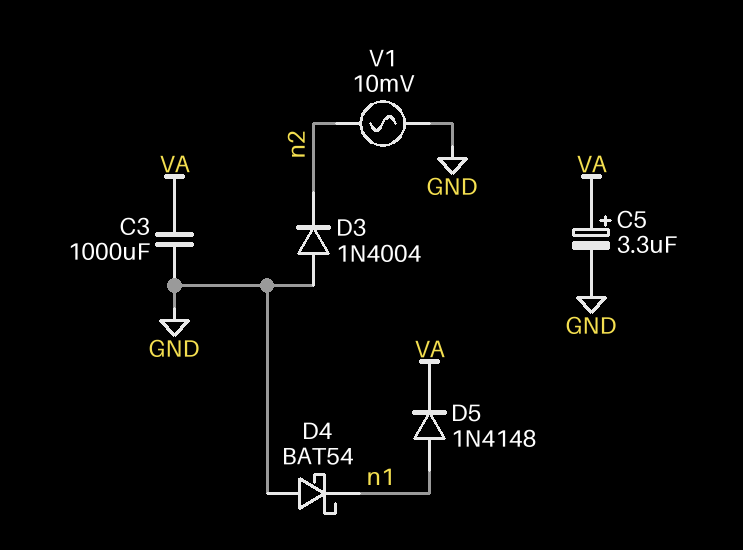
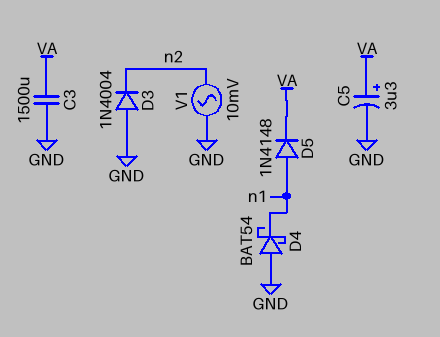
C3: 1000uF (GND, VA) -> 1500uF (GND, VA)

